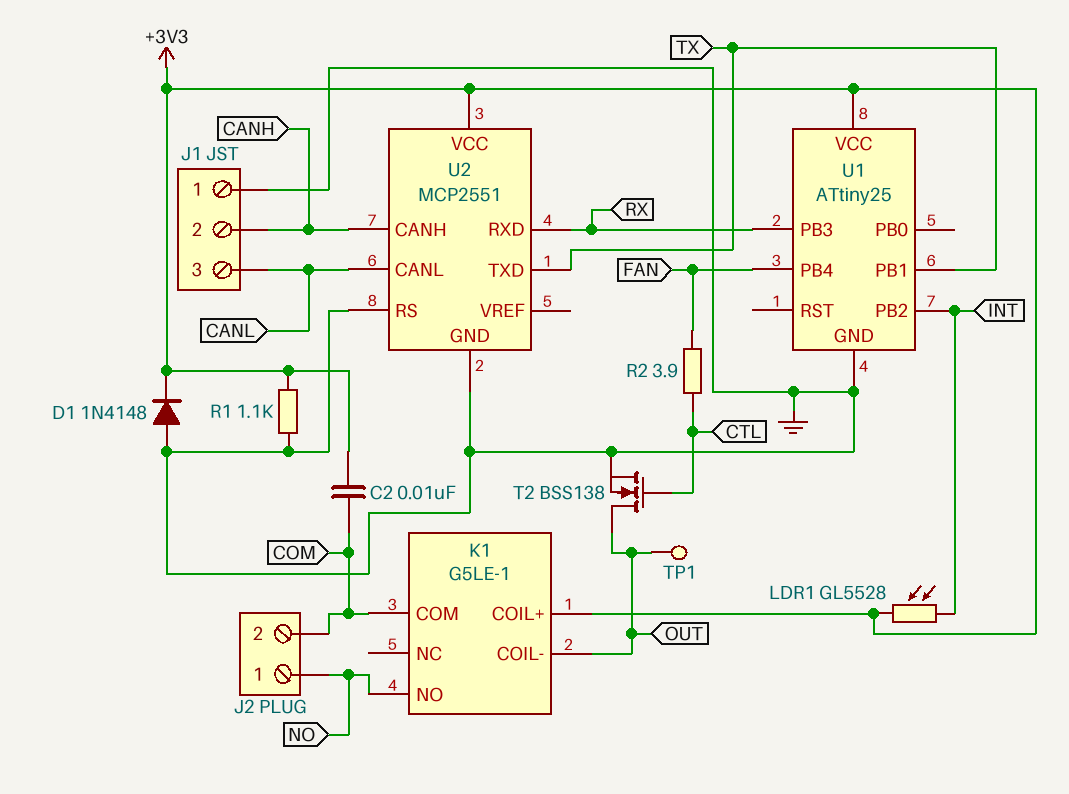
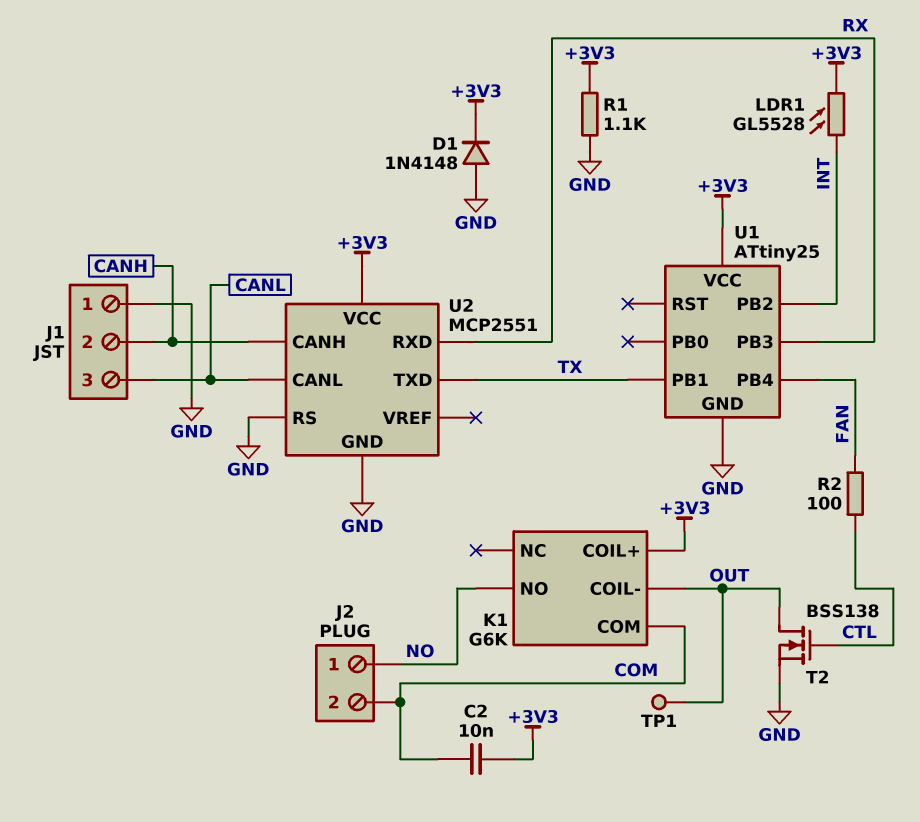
K1: G5LE-1 -> G6K
R2: 3.9 (CTL, FAN) -> 100 (CTL, FAN)

